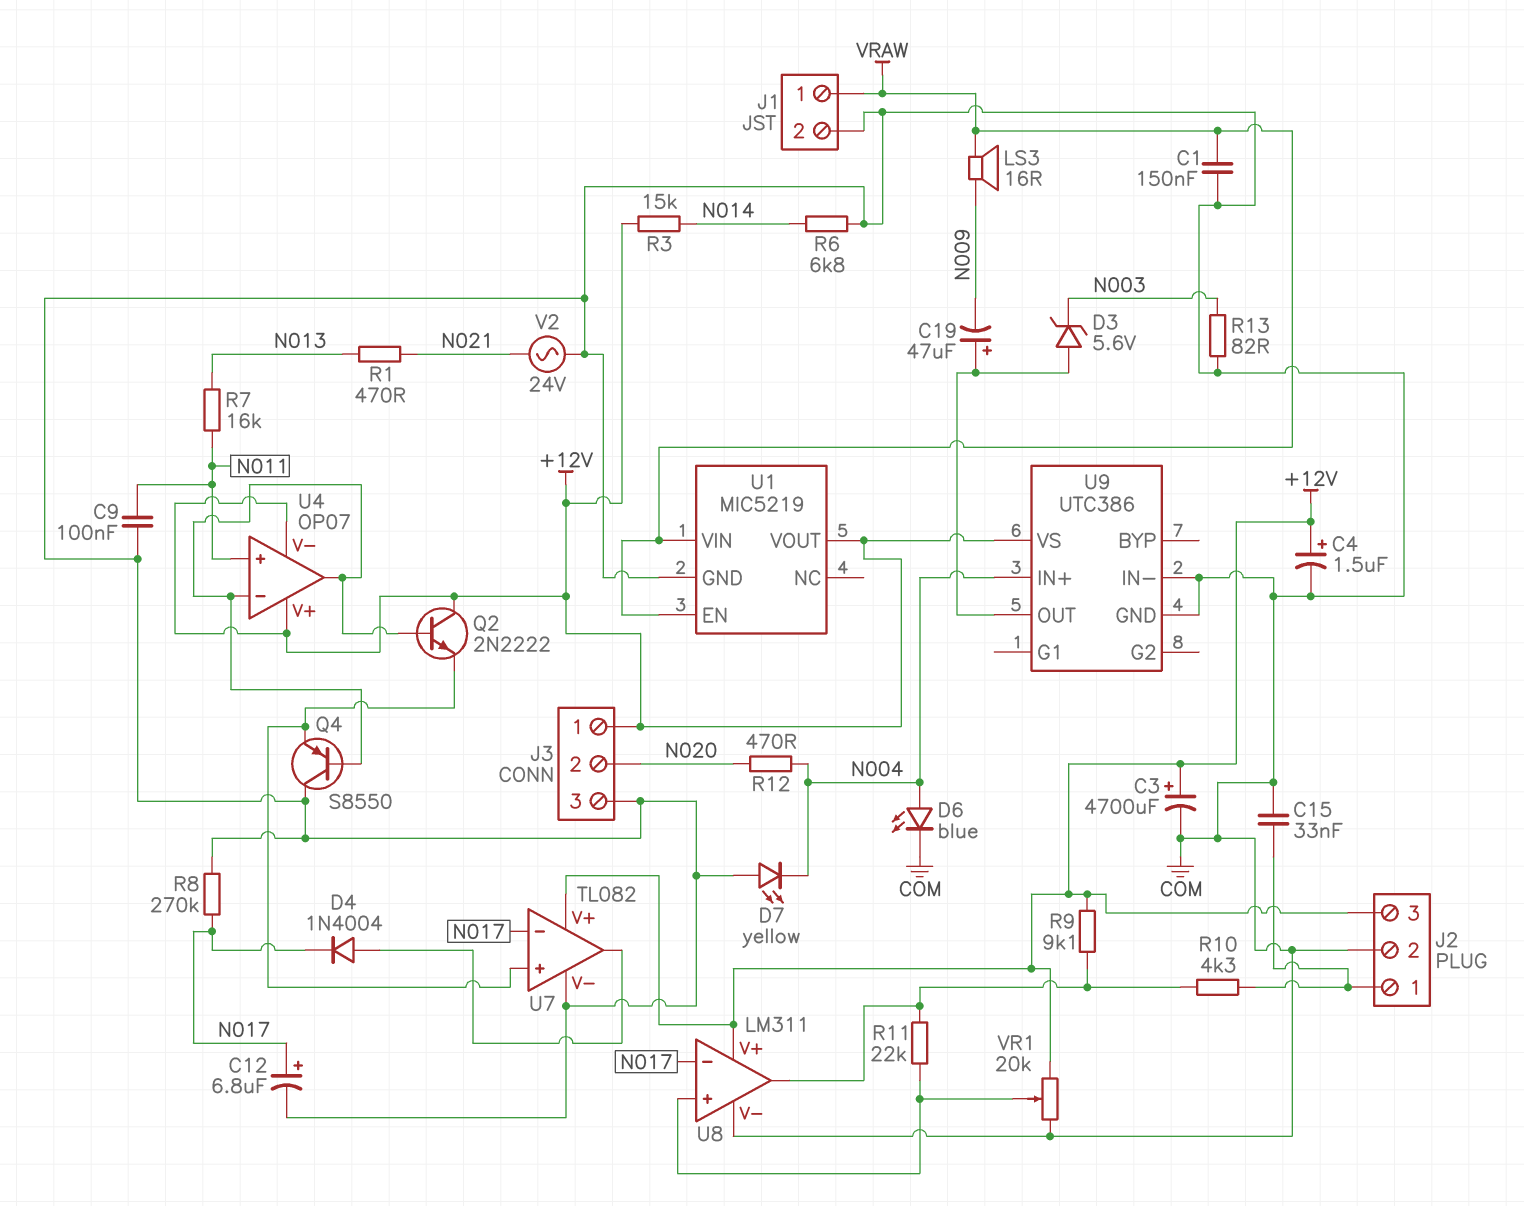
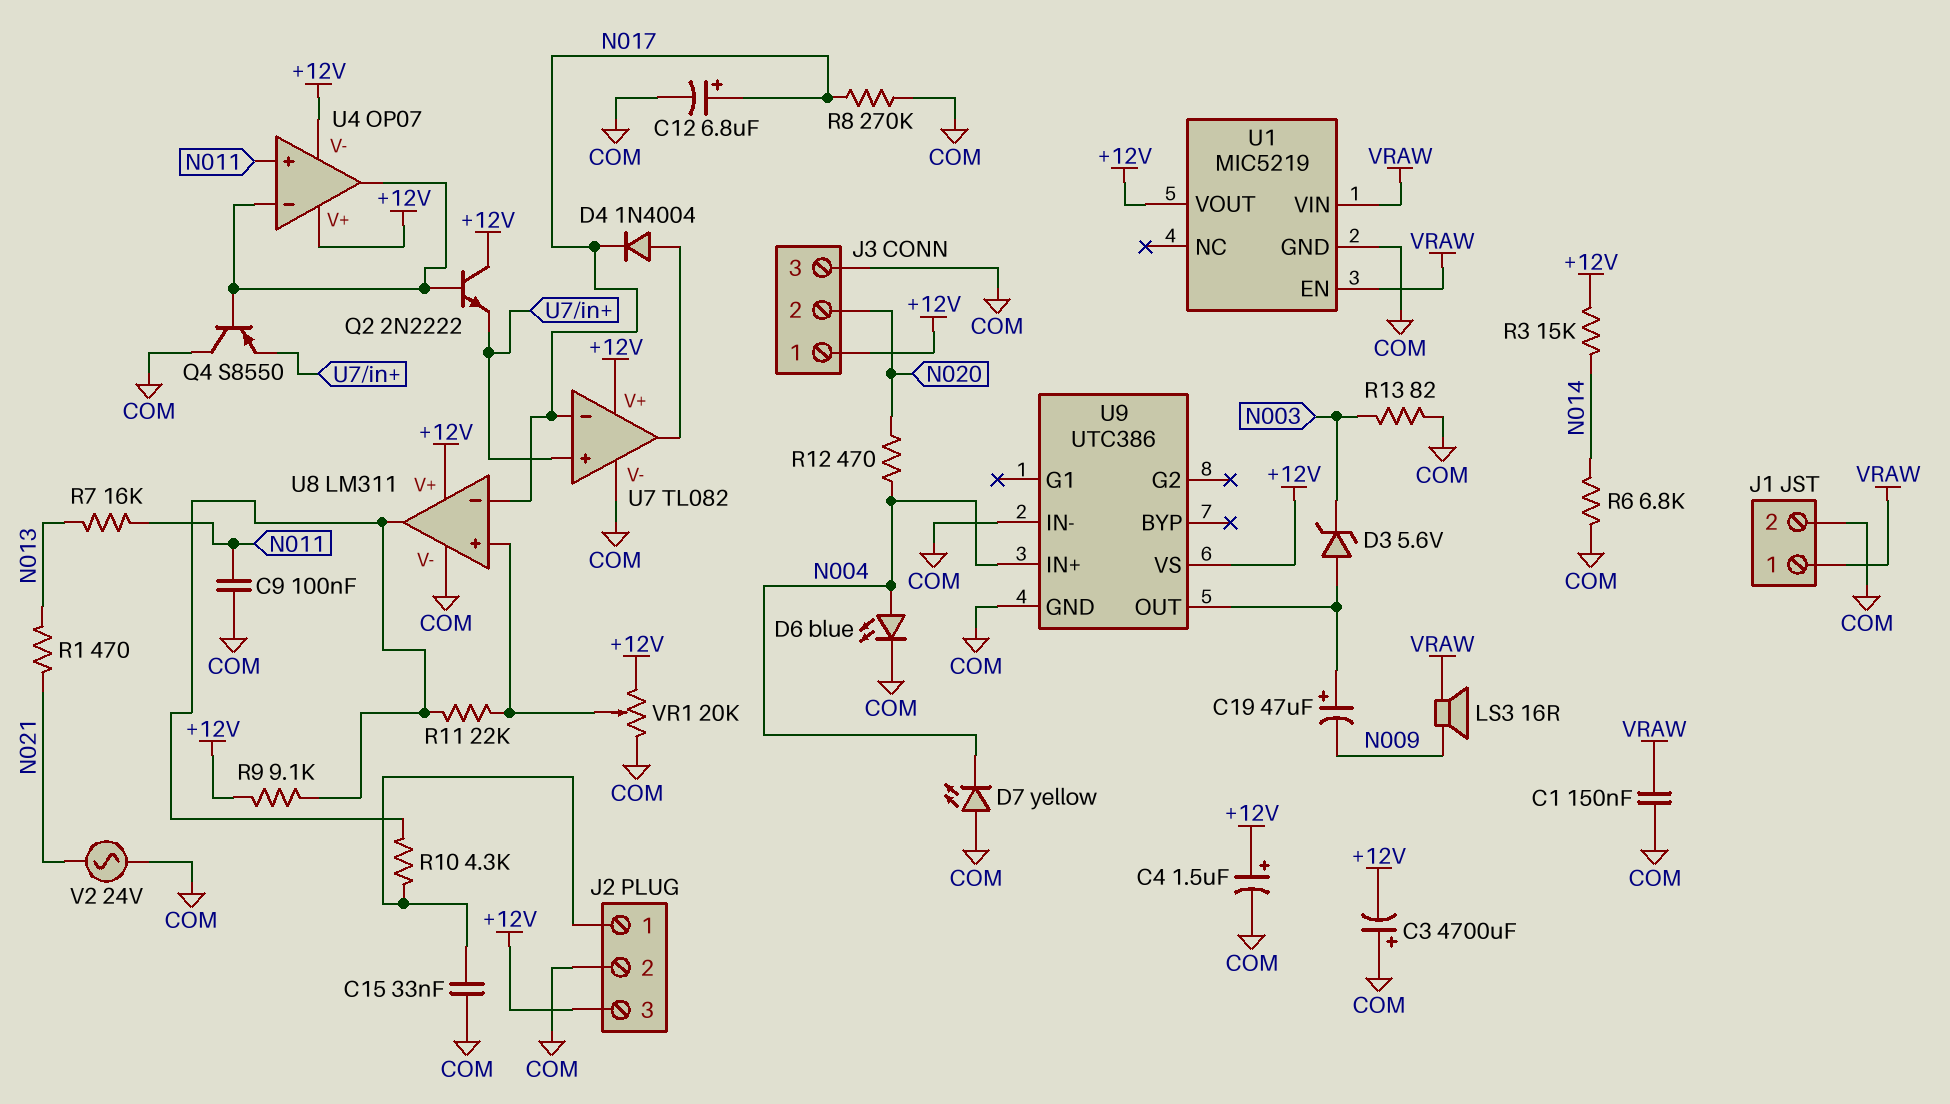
C3: 4700uF (plus +12V, minus COM) -> 4700uF (plus COM, minus +12V)

